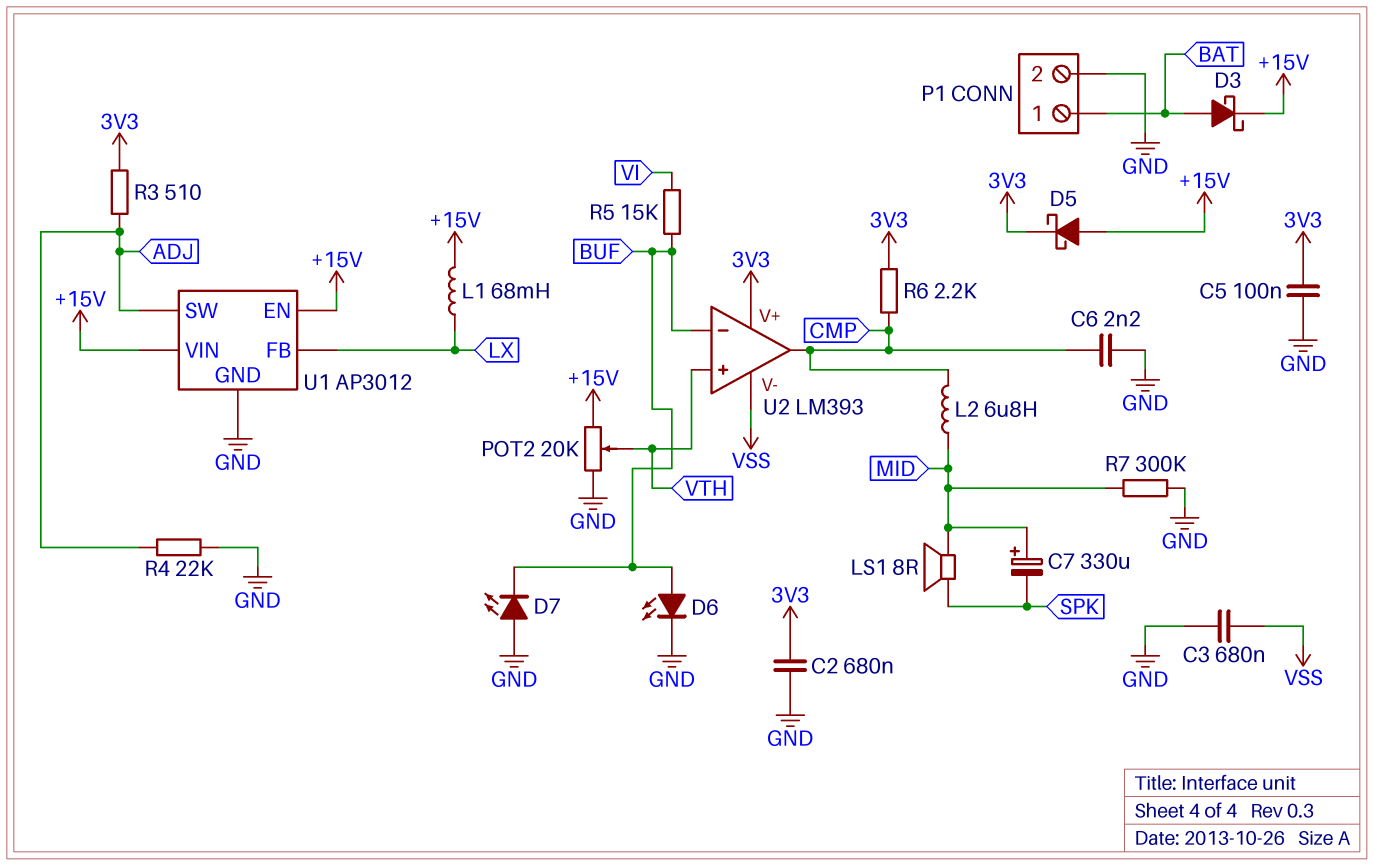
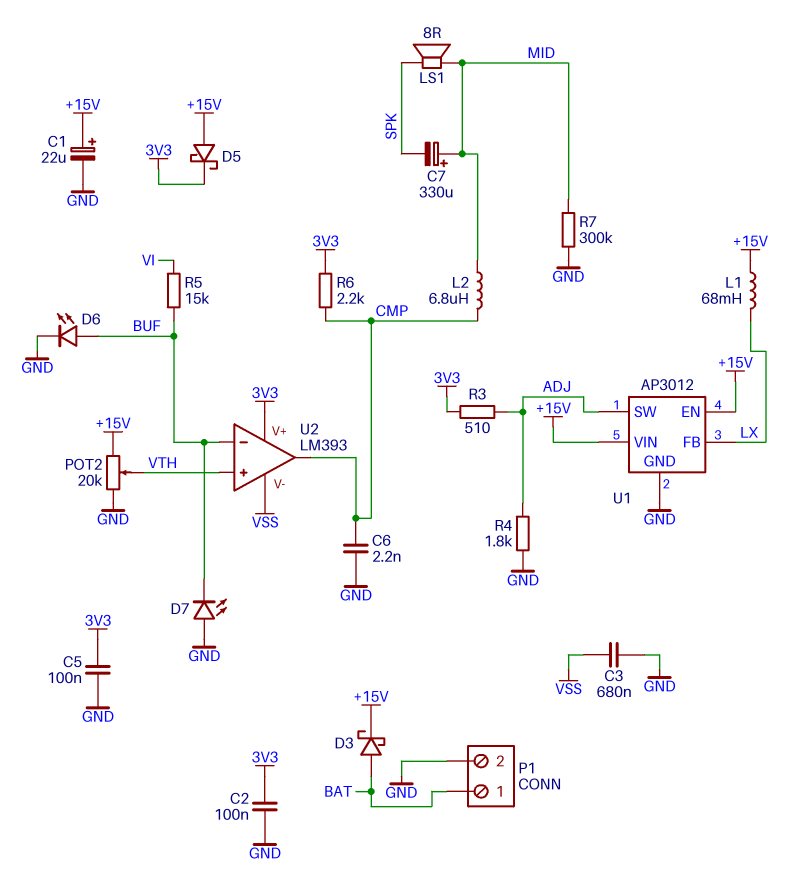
C1: none -> 22uF (plus +15V, minus GND)
C2: 680nF (3V3, GND) -> 100nF (3V3, GND)
R4: 22k (ADJ, GND) -> 1.8k (ADJ, GND)

